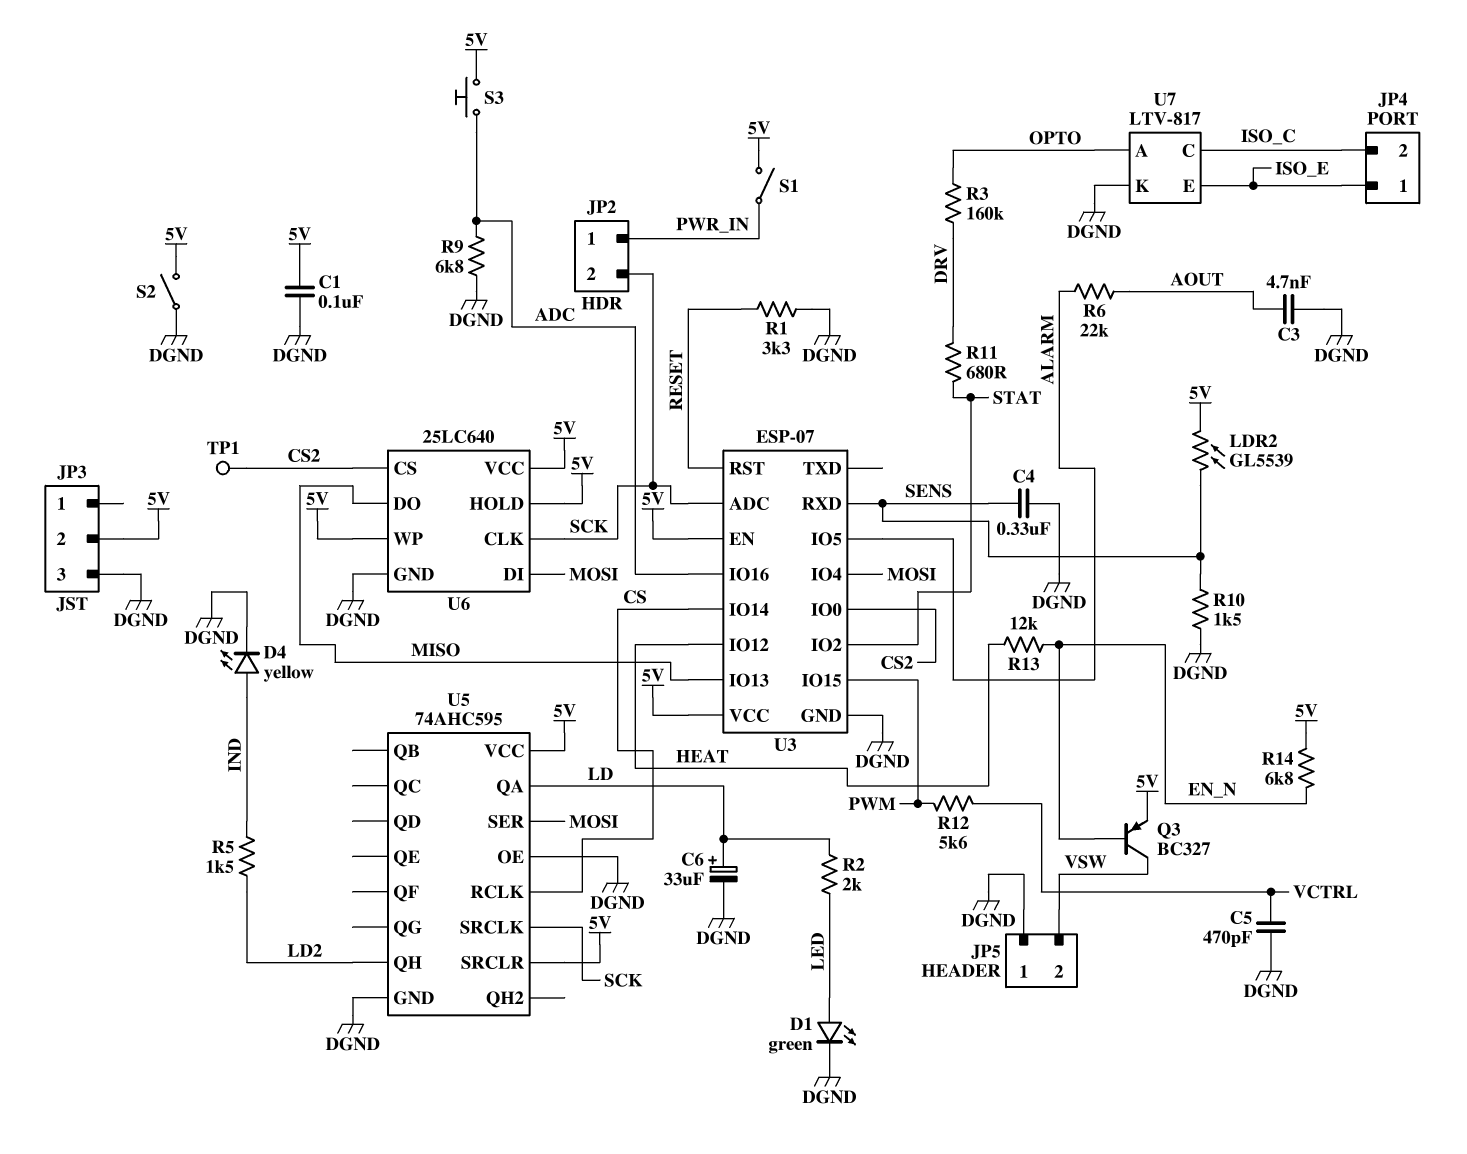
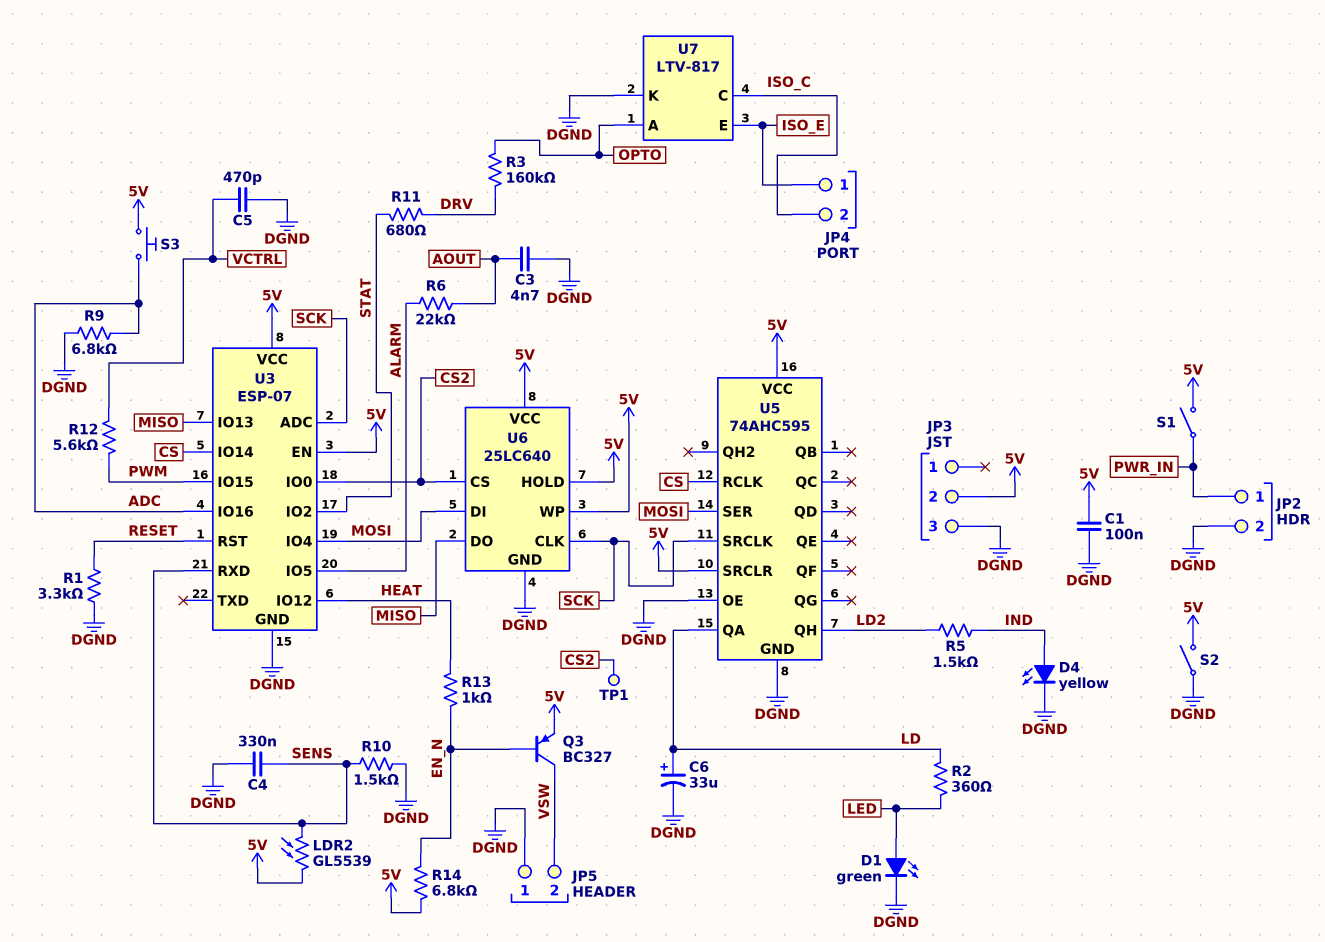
JP2 pin 2: SCK -> DGND
R2: 2k (LD, LED) -> 360 (LD, LED)
R13: 12k (EN_N, HEAT) -> 1k (EN_N, HEAT)

